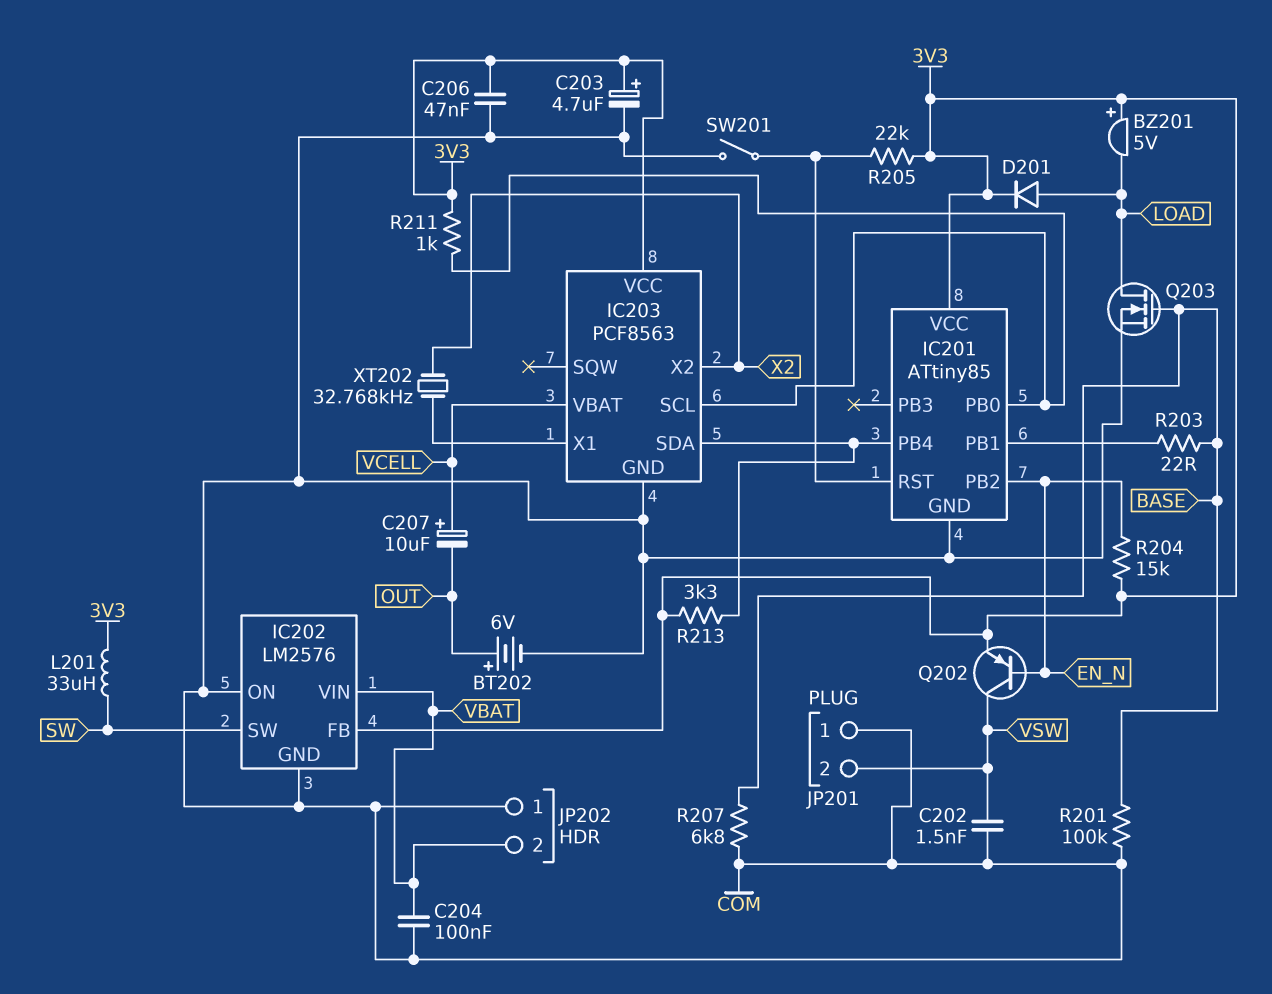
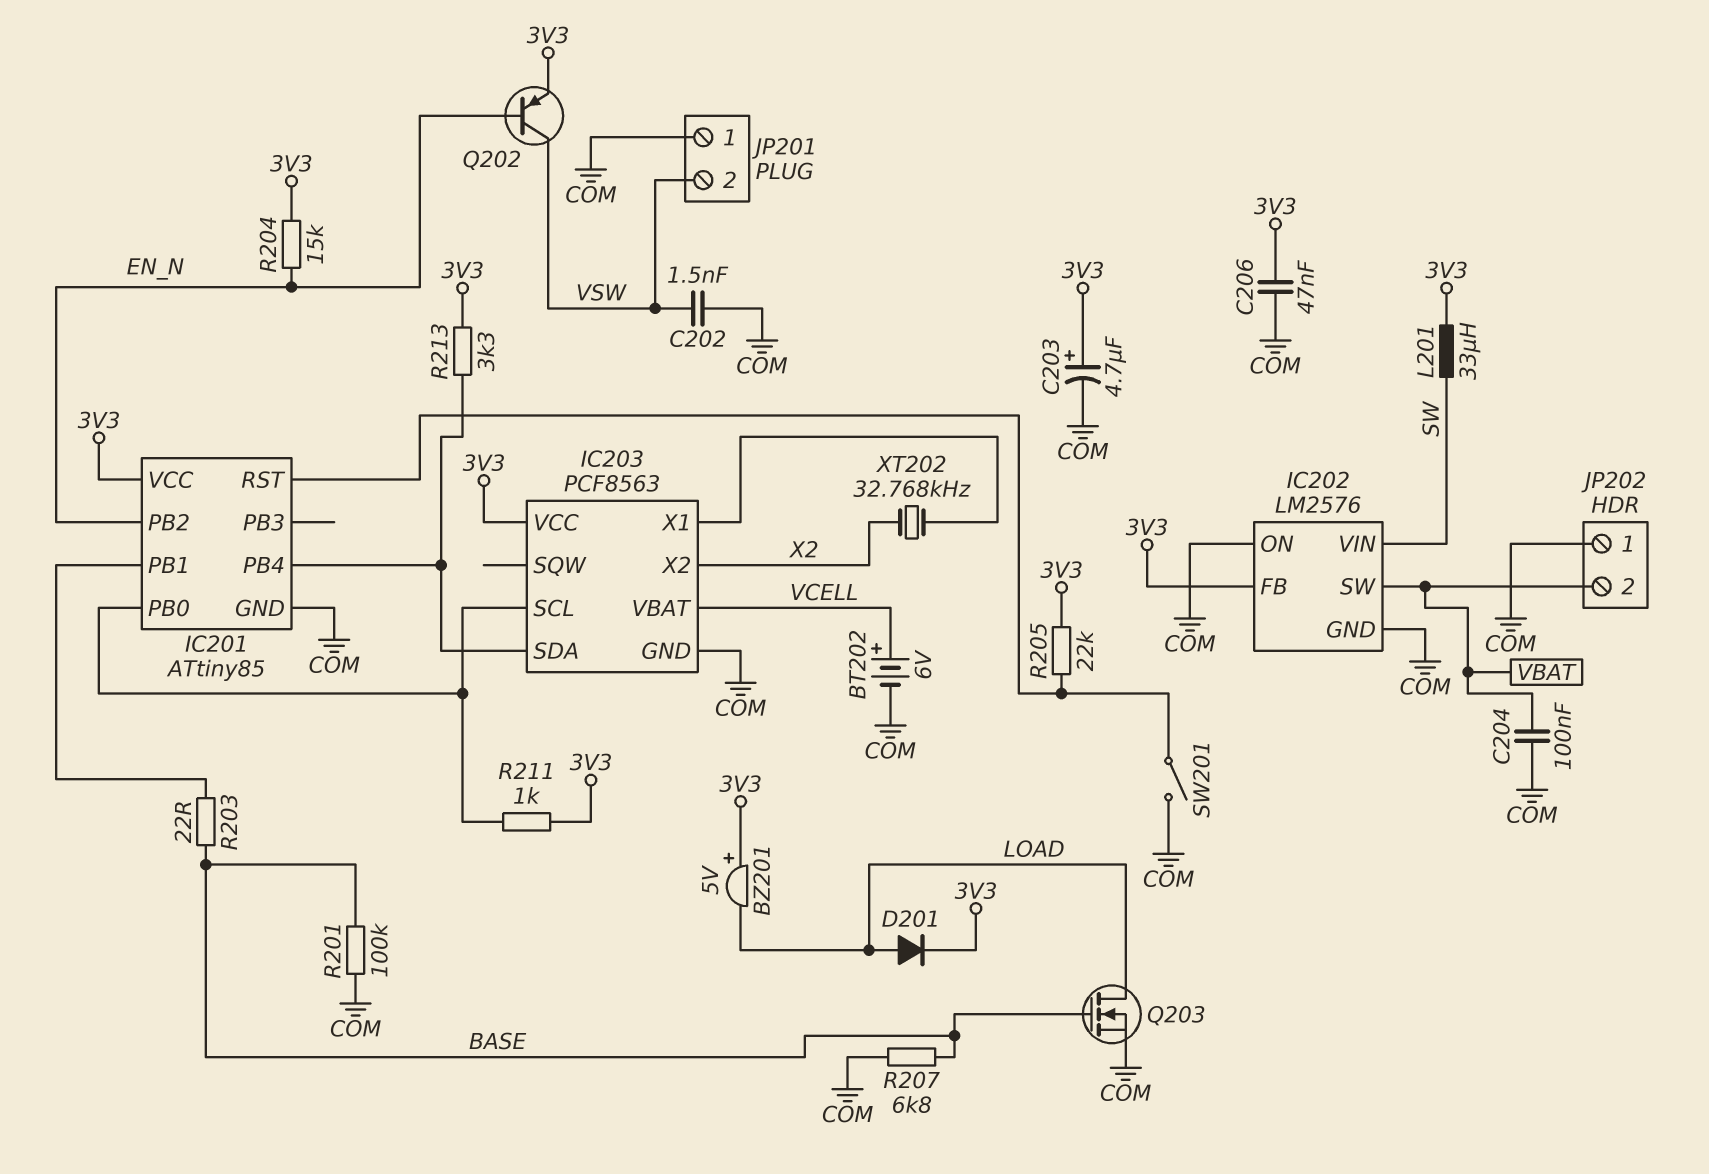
BT202: 6V (plus OUT, minus COM) -> 6V (plus VCELL, minus COM)
C207: 10uF (plus VCELL, minus OUT) -> none
IC202 pin SW: SW -> VBAT
IC202 pin VIN: VBAT -> SW

